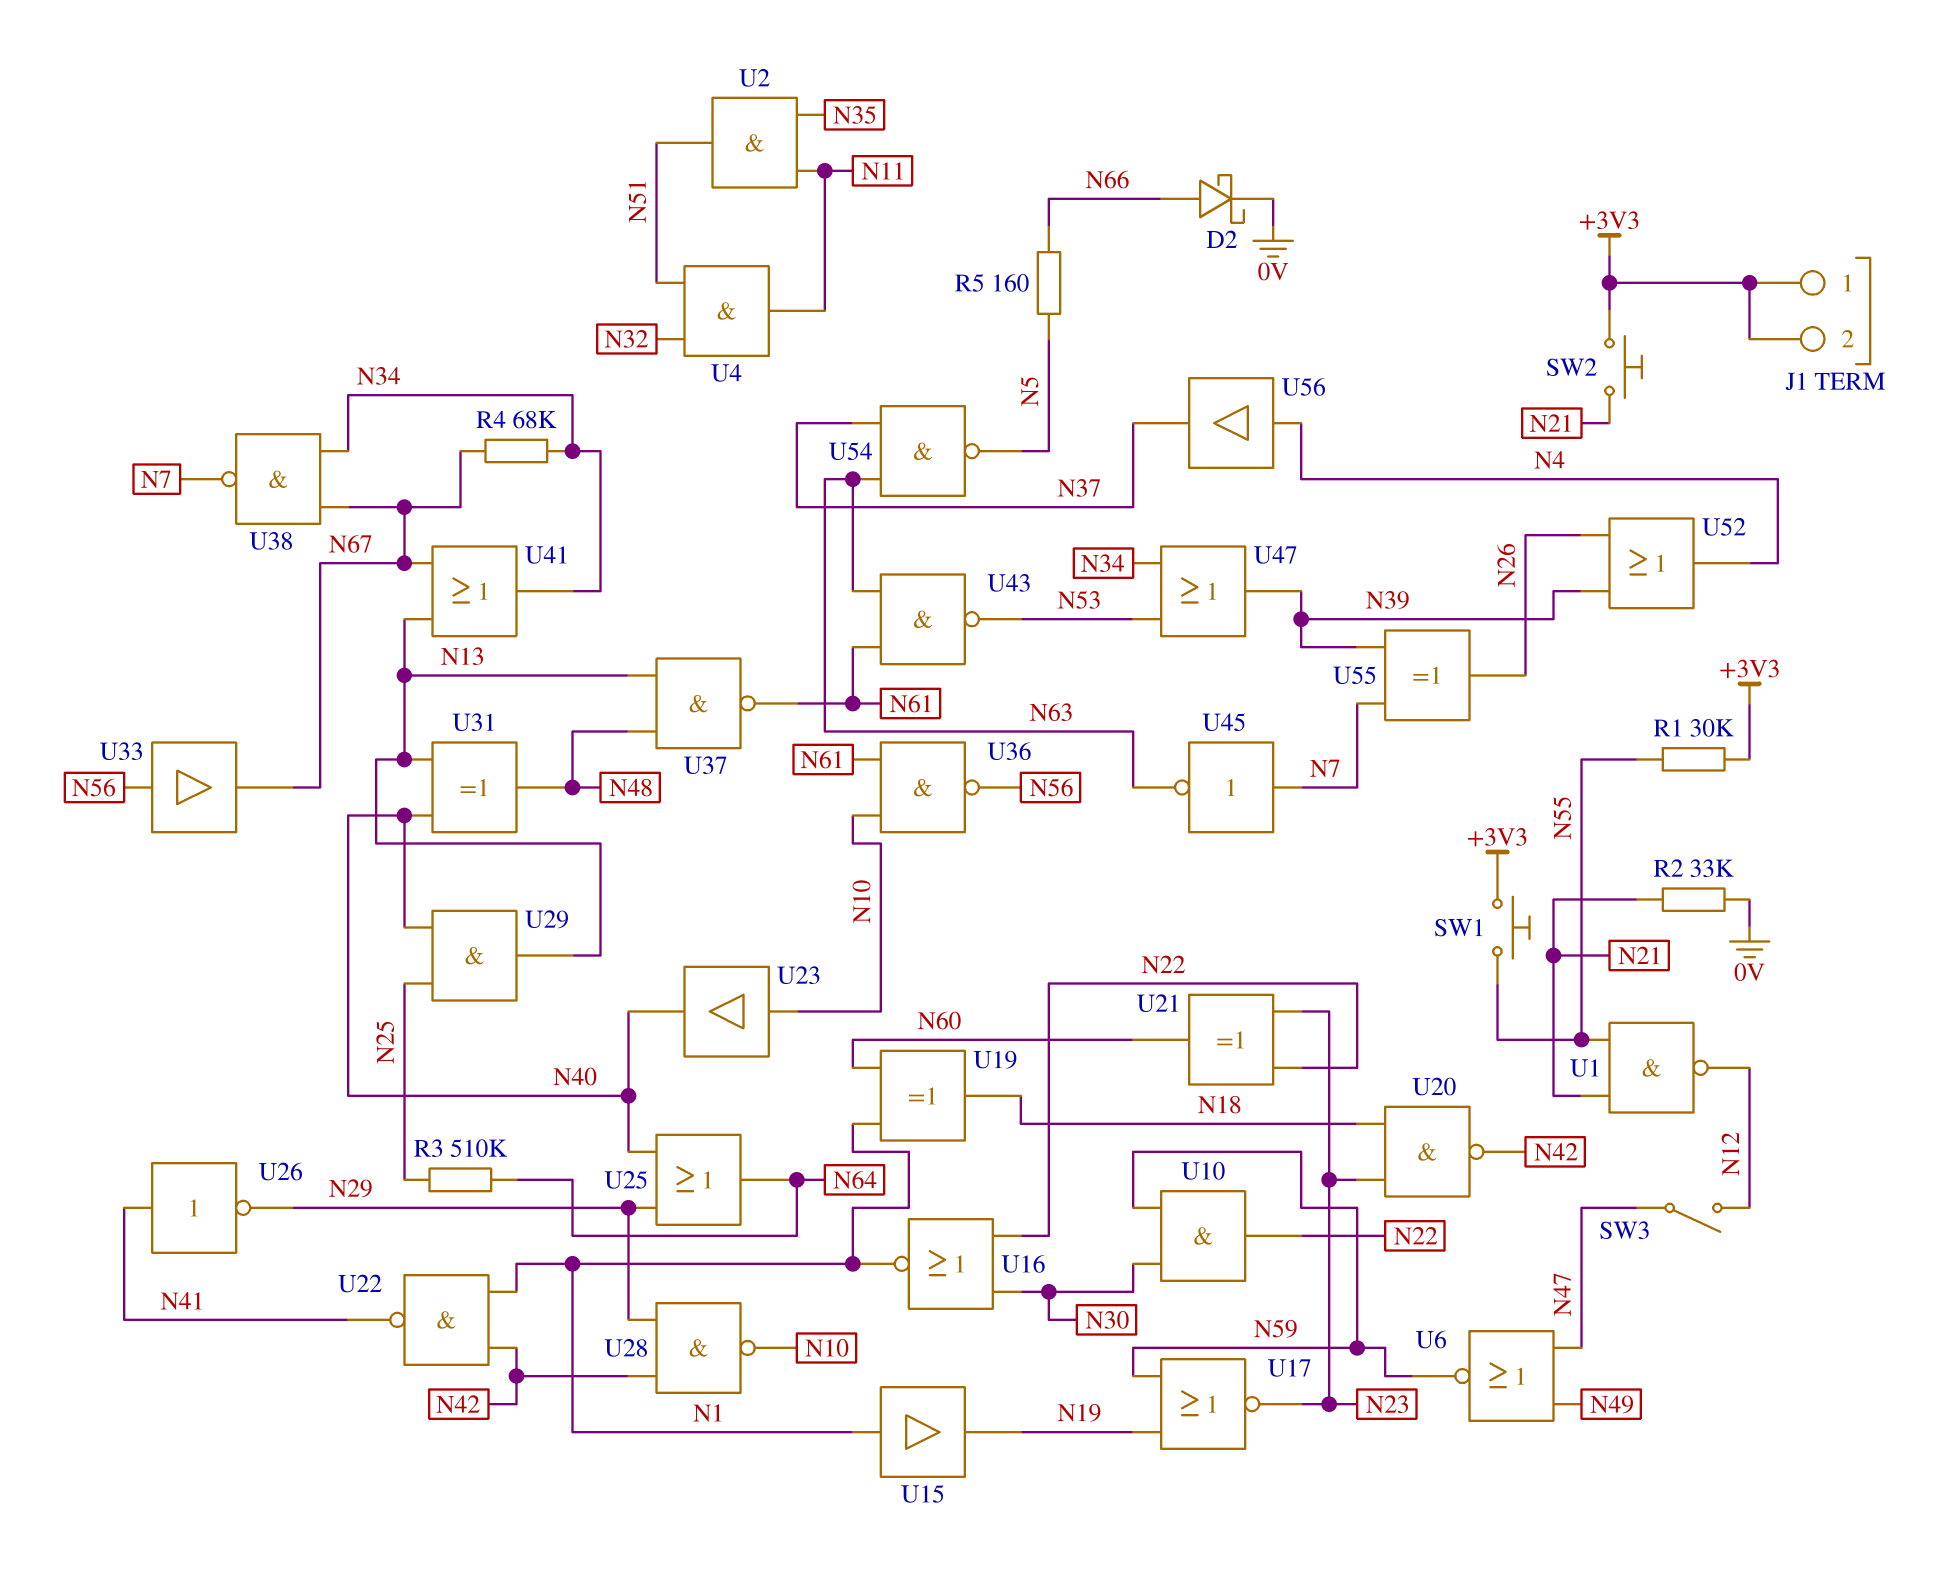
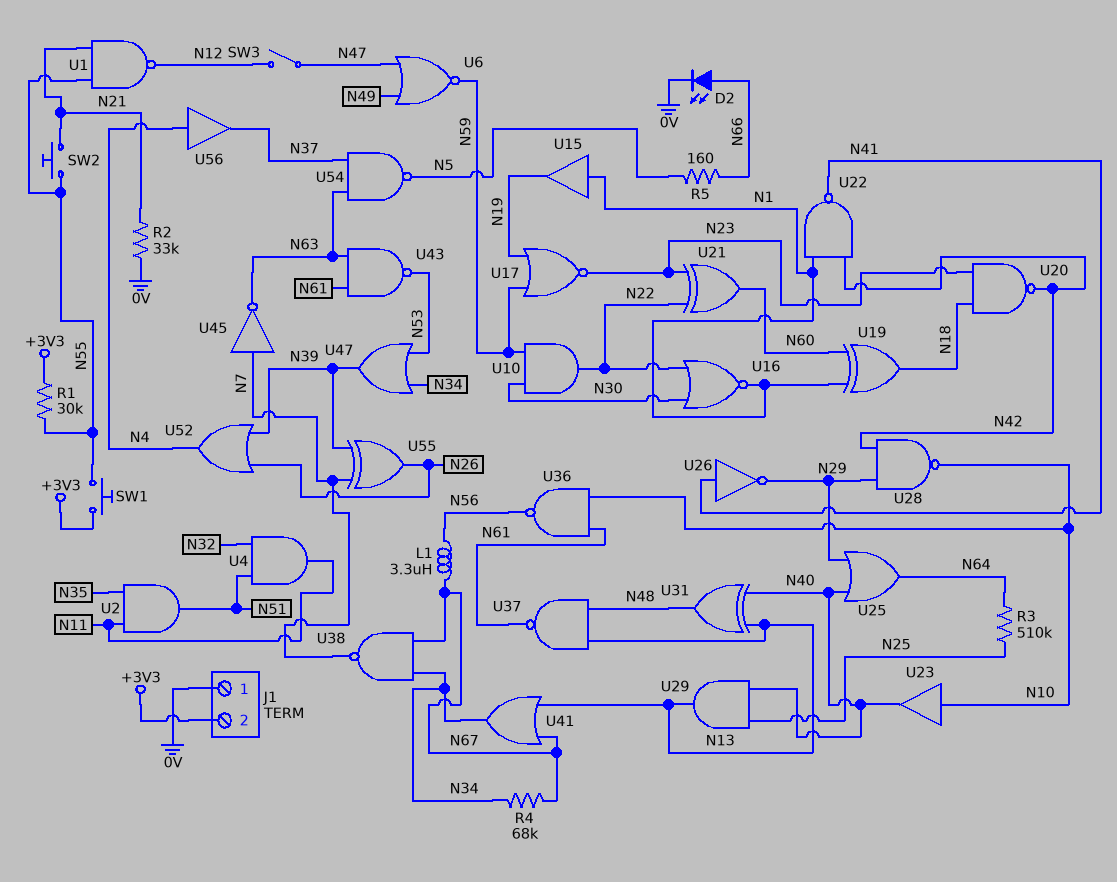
D2: schottky (A N66, K 0V) -> LED (A N66, K 0V)
J1 pin 1: +3V3 -> 0V
L1: none -> 3.3uH (N56, N67)
SW2: button (+3V3, N21) -> button (N21, N55)
U33: buffer (in N56, out N67) -> none

